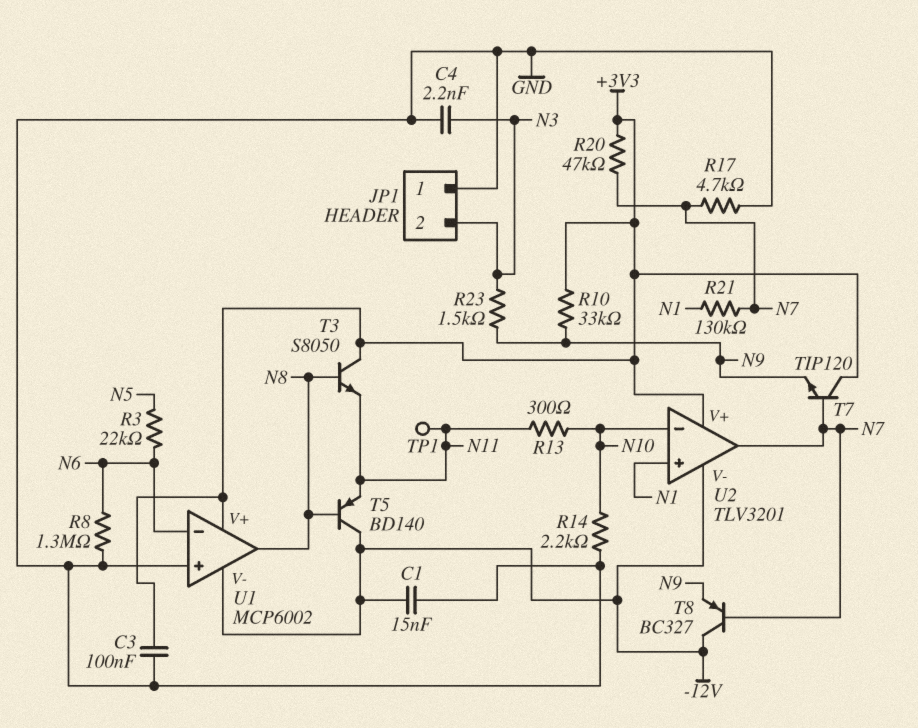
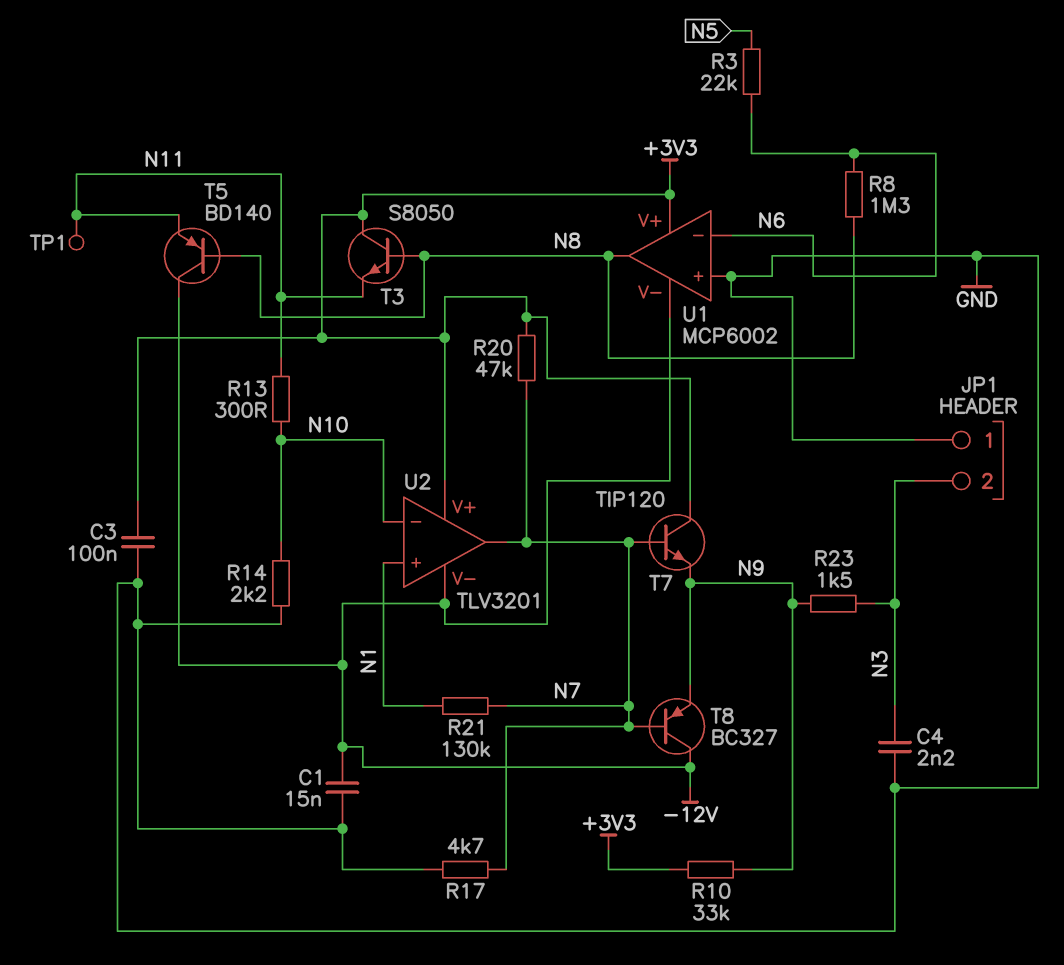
R8: 1.3M (GND, N6) -> 1.3M (N6, N8)

